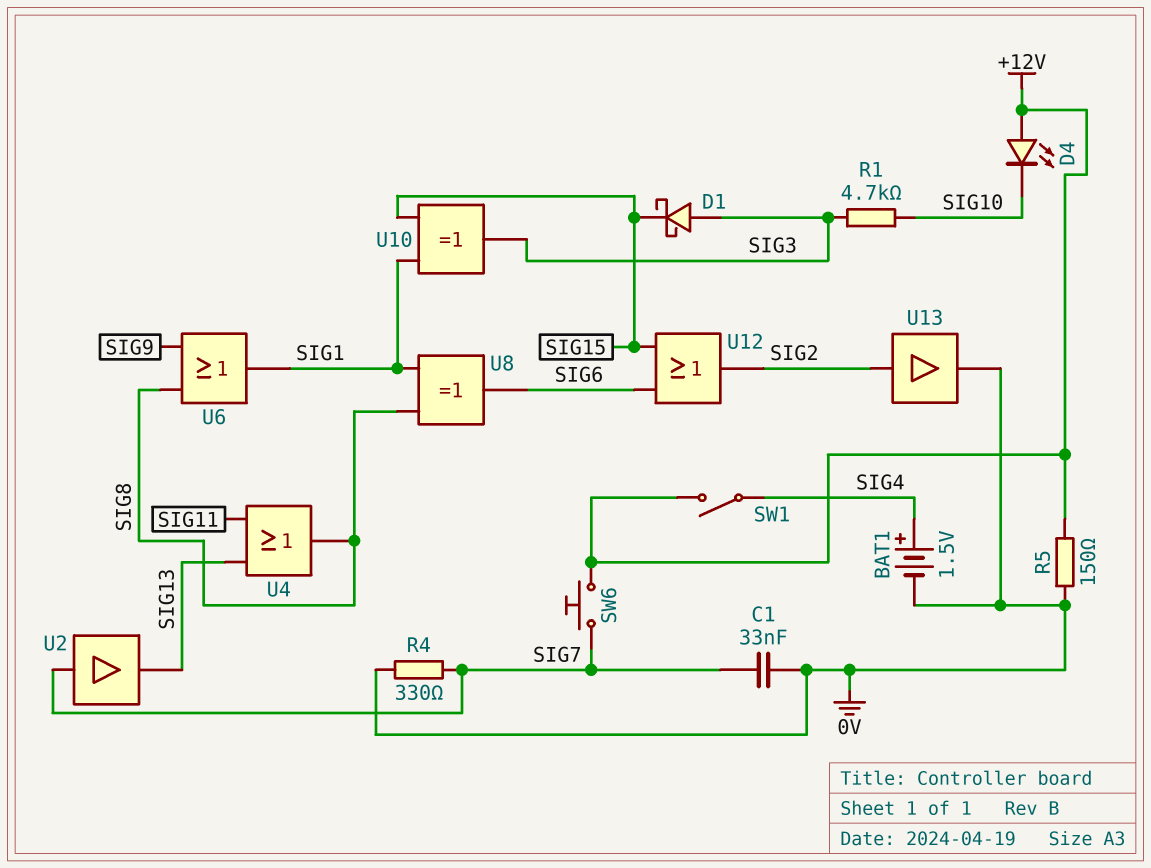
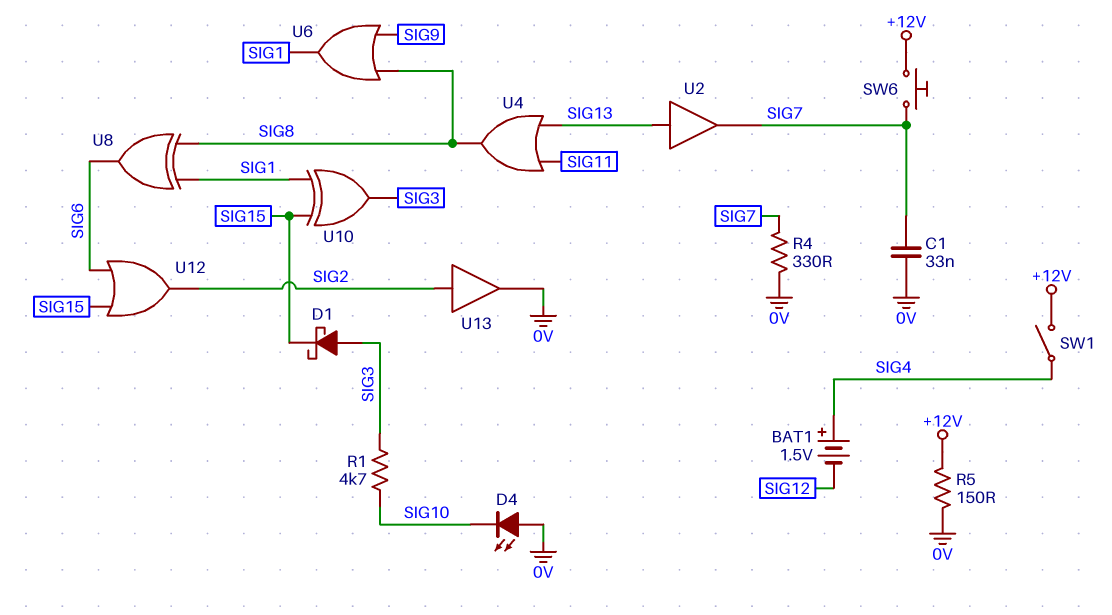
BAT1: 1.5V (plus SIG4, minus 0V) -> 1.5V (plus SIG4, minus SIG12)
D4: LED (A +12V, K SIG10) -> LED (A 0V, K SIG10)
U2: buffer (in SIG7, out SIG13) -> buffer (in SIG13, out SIG7)

